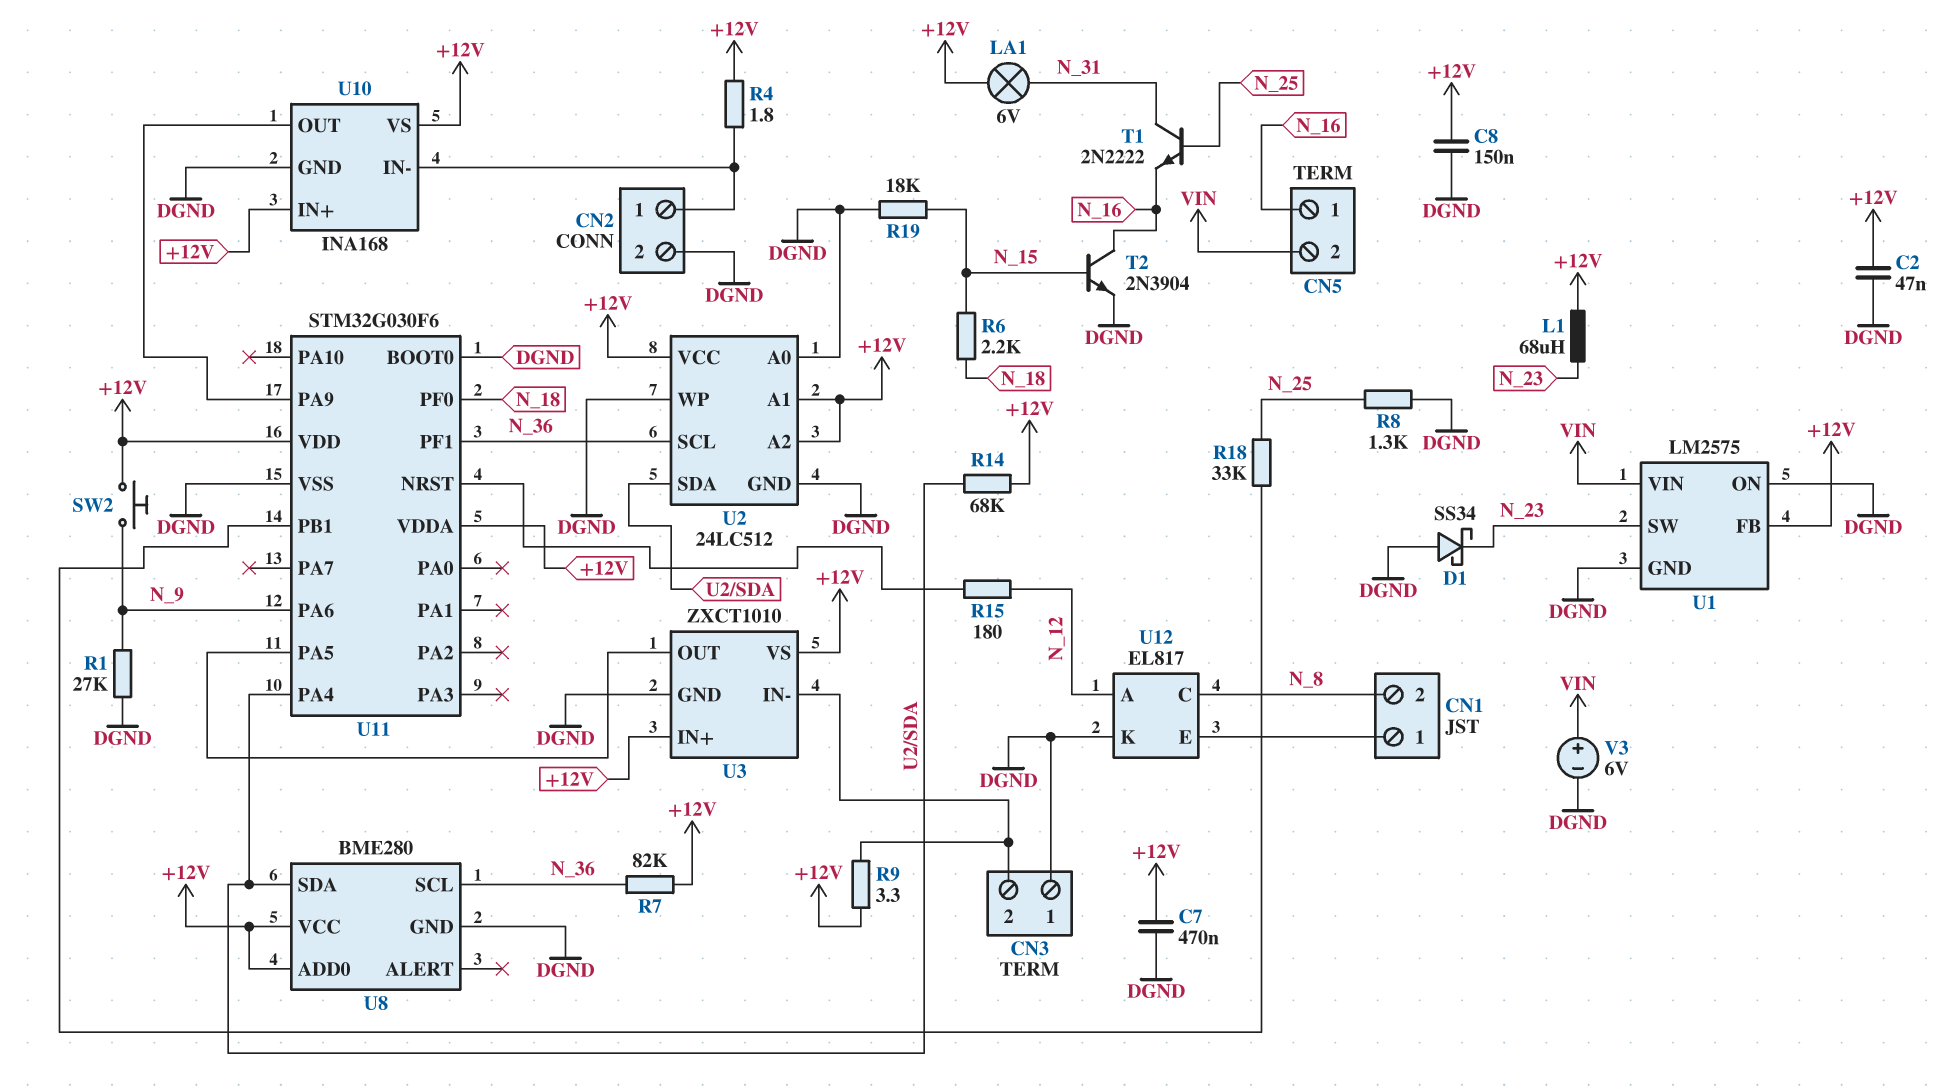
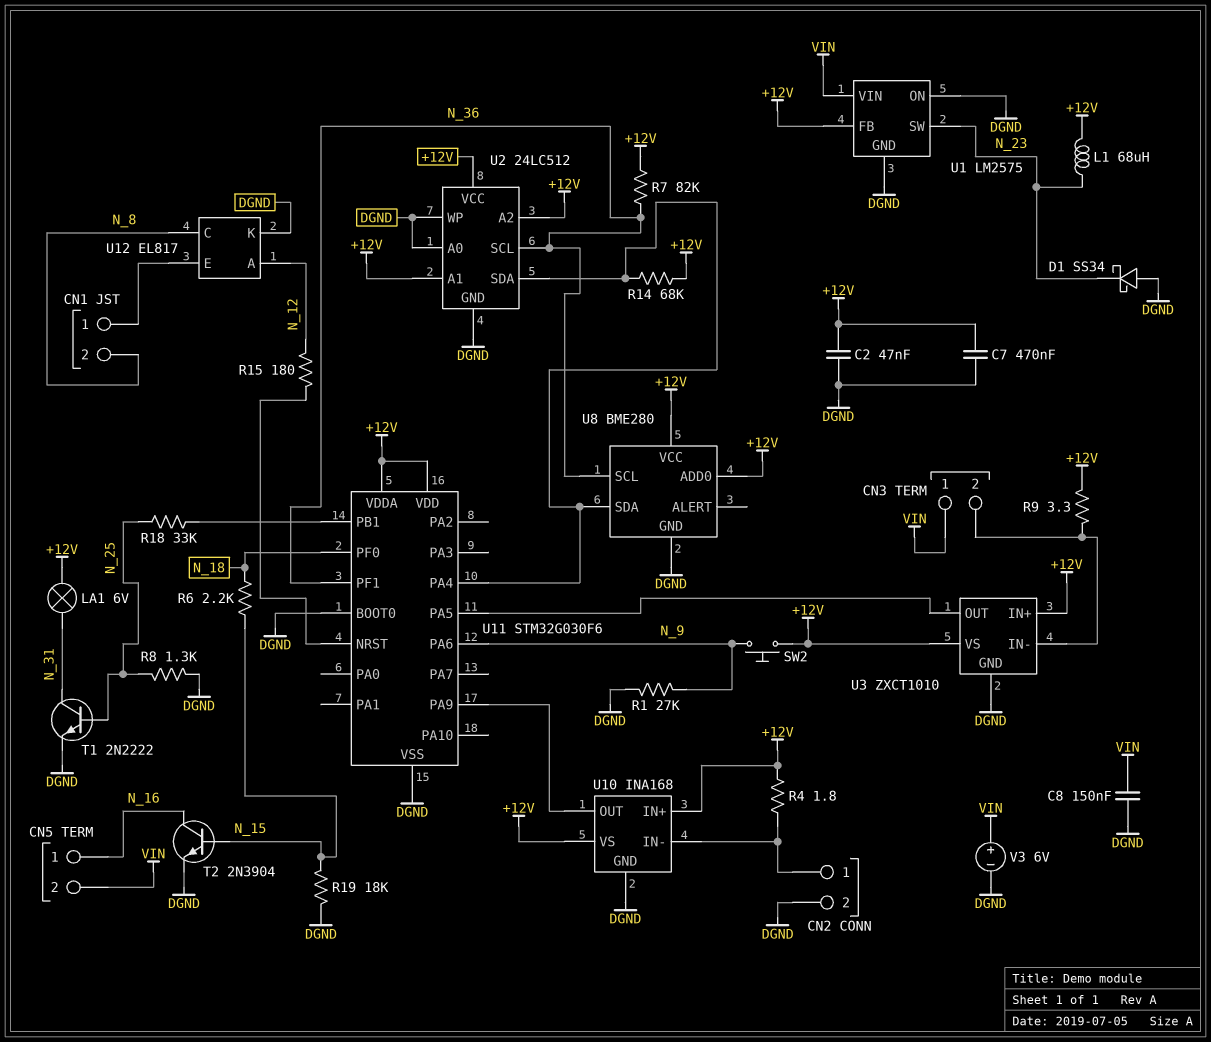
C8: 150nF (+12V, DGND) -> 150nF (DGND, VIN)
CN3 pin 1: DGND -> VIN
T1: NPN 2N2222 (B N_25, C N_31, E N_16) -> NPN 2N2222 (B N_25, C N_31, E DGND)

